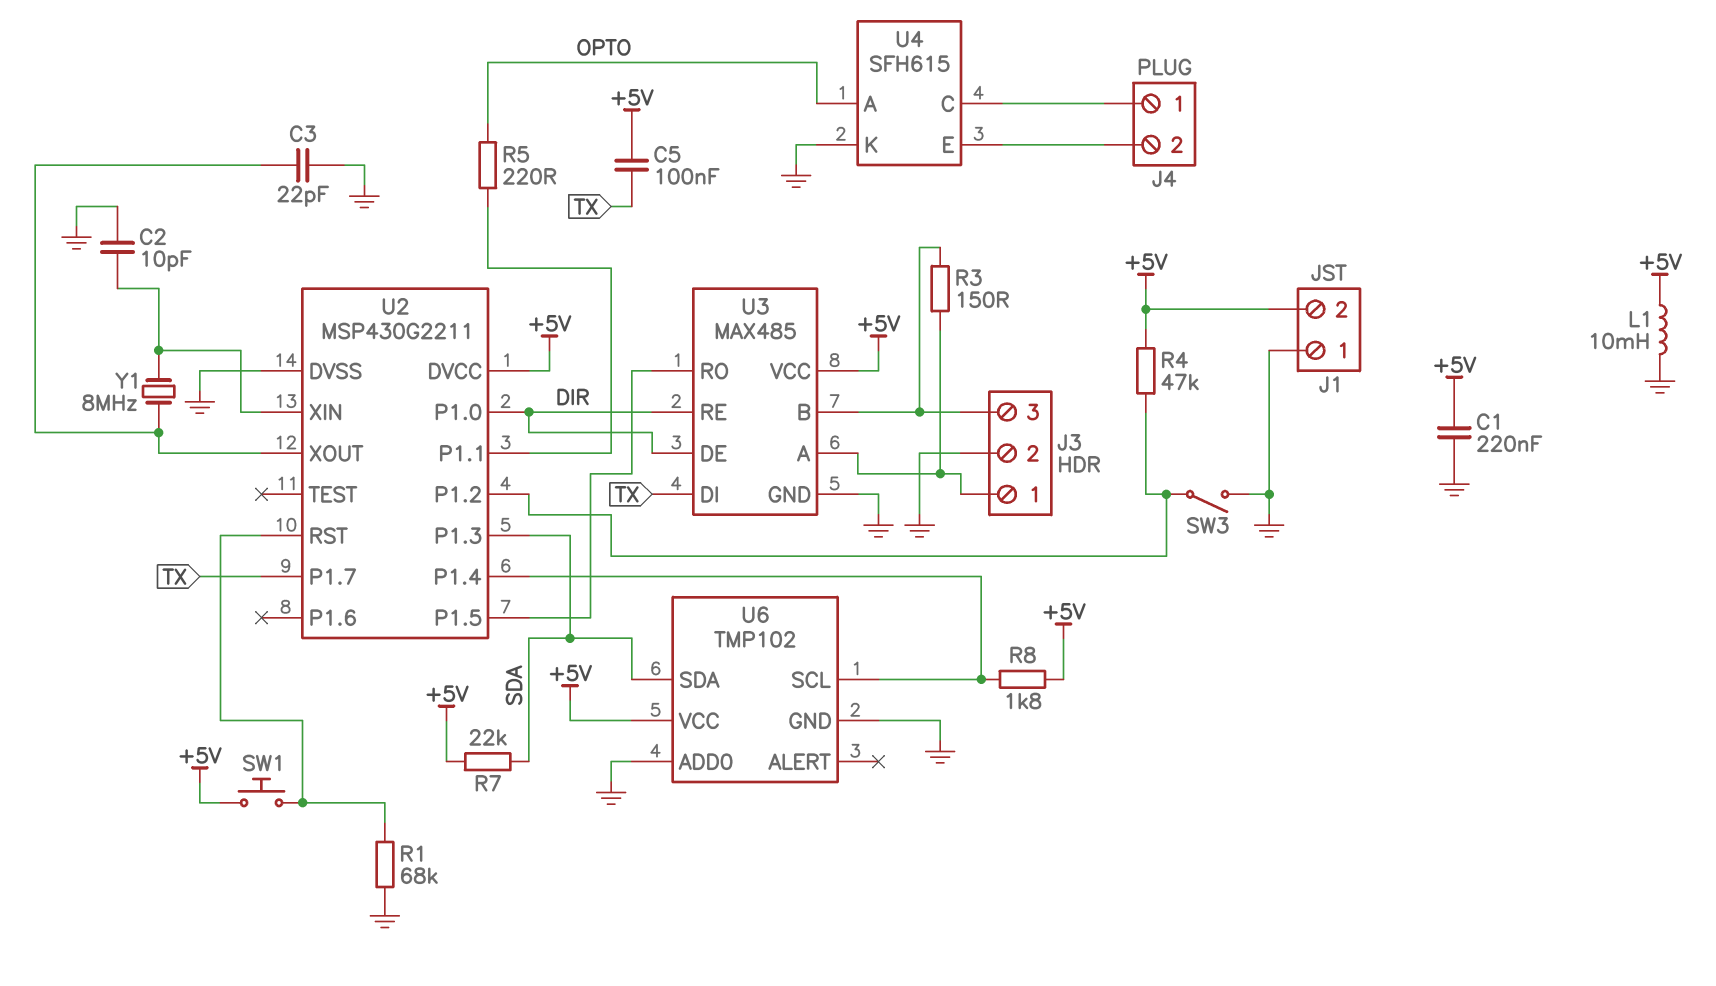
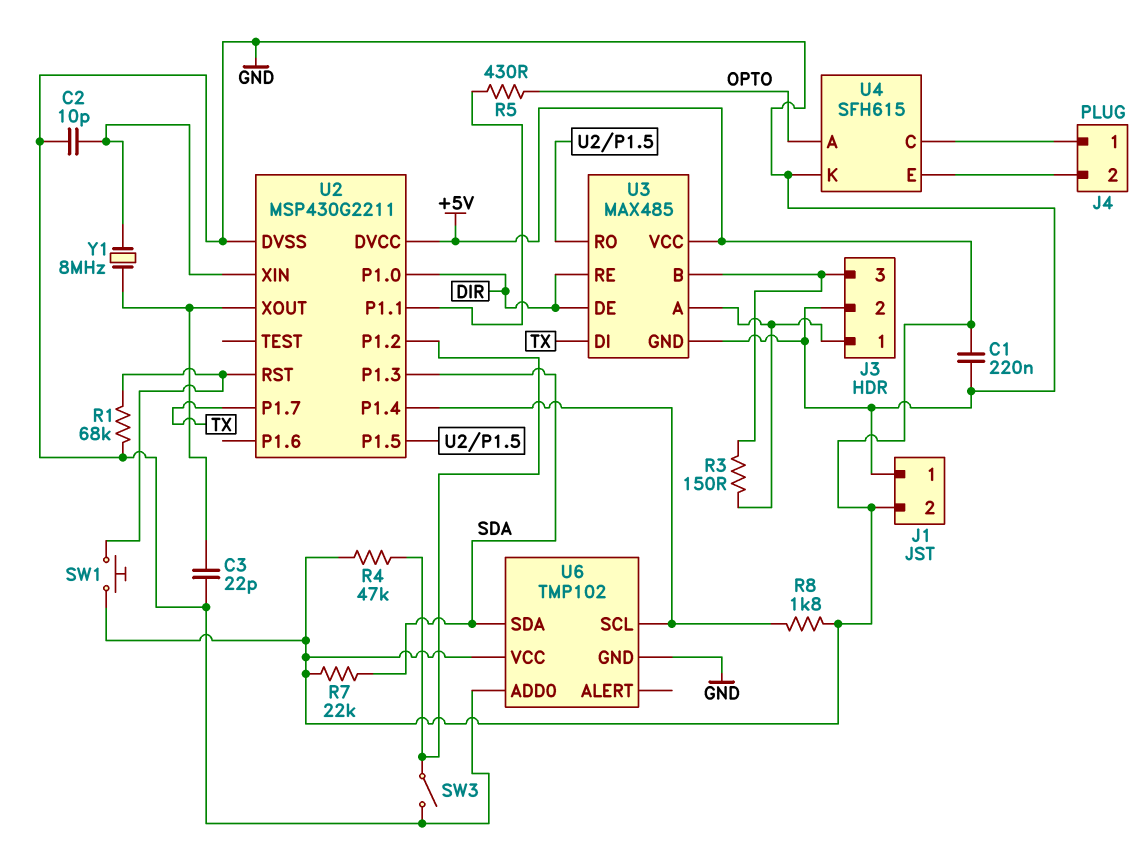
C5: 100nF (+5V, TX) -> none
L1: 10mH (+5V, GND) -> none
R5: 220 (OPTO, U2/P1.1) -> 430 (OPTO, U2/P1.1)

